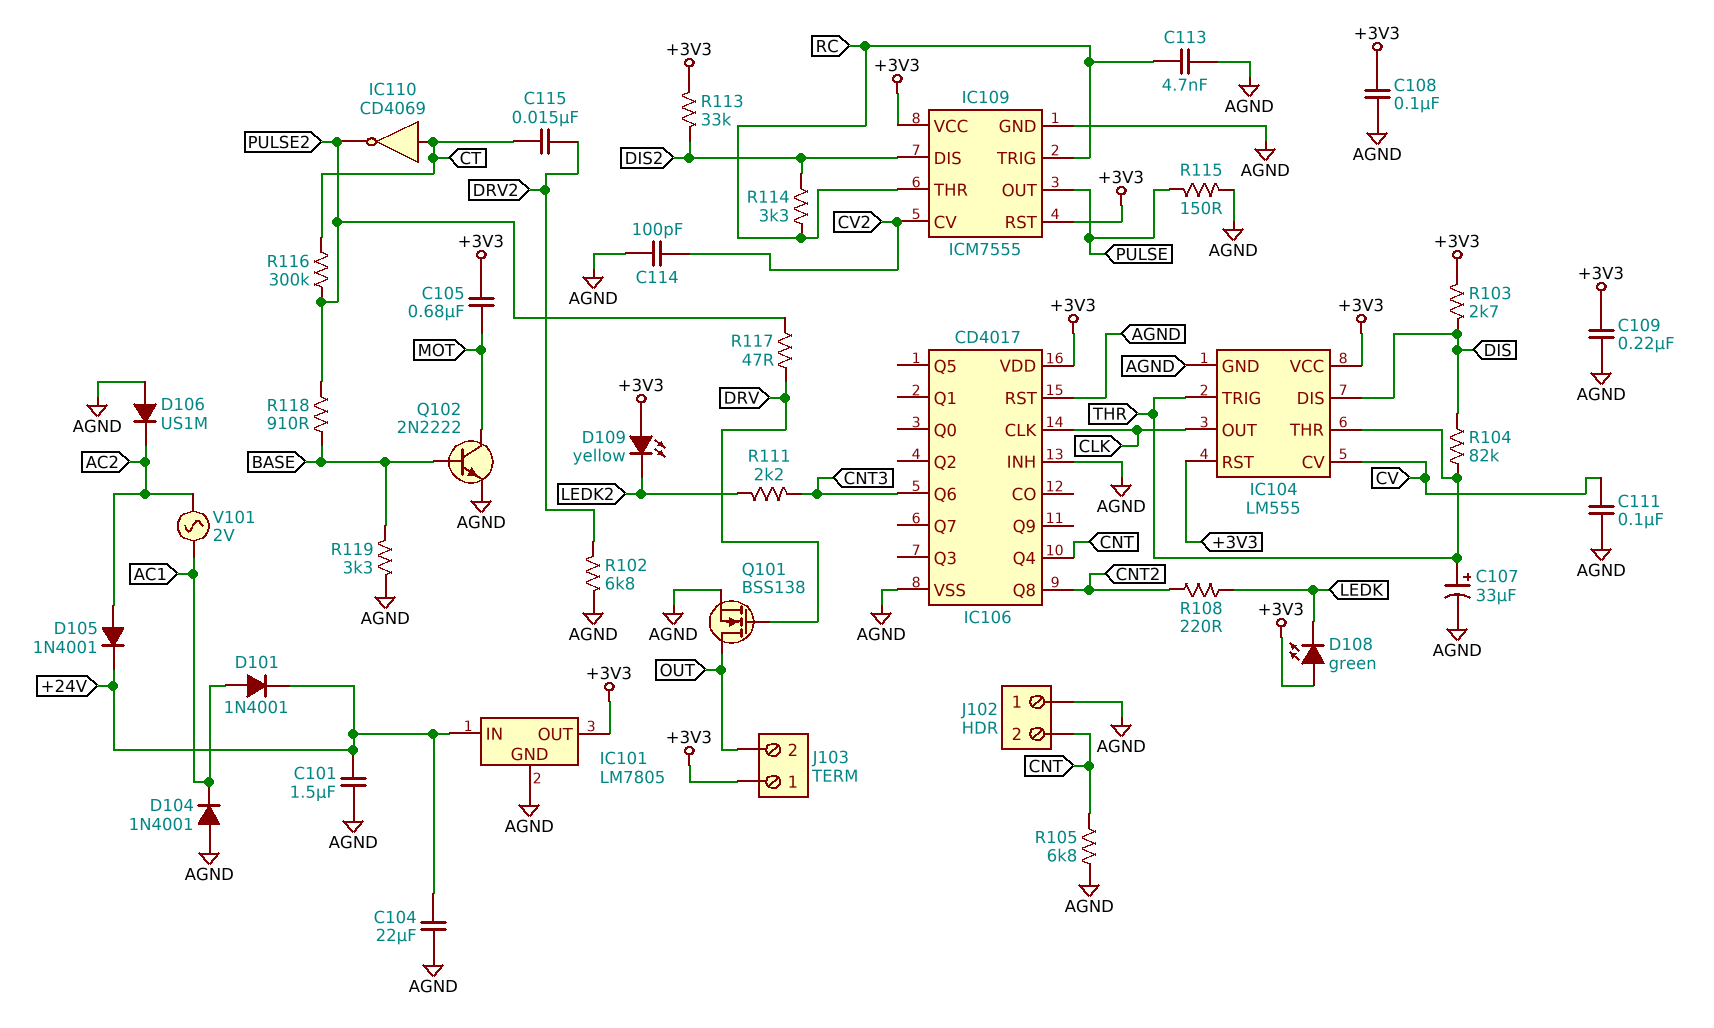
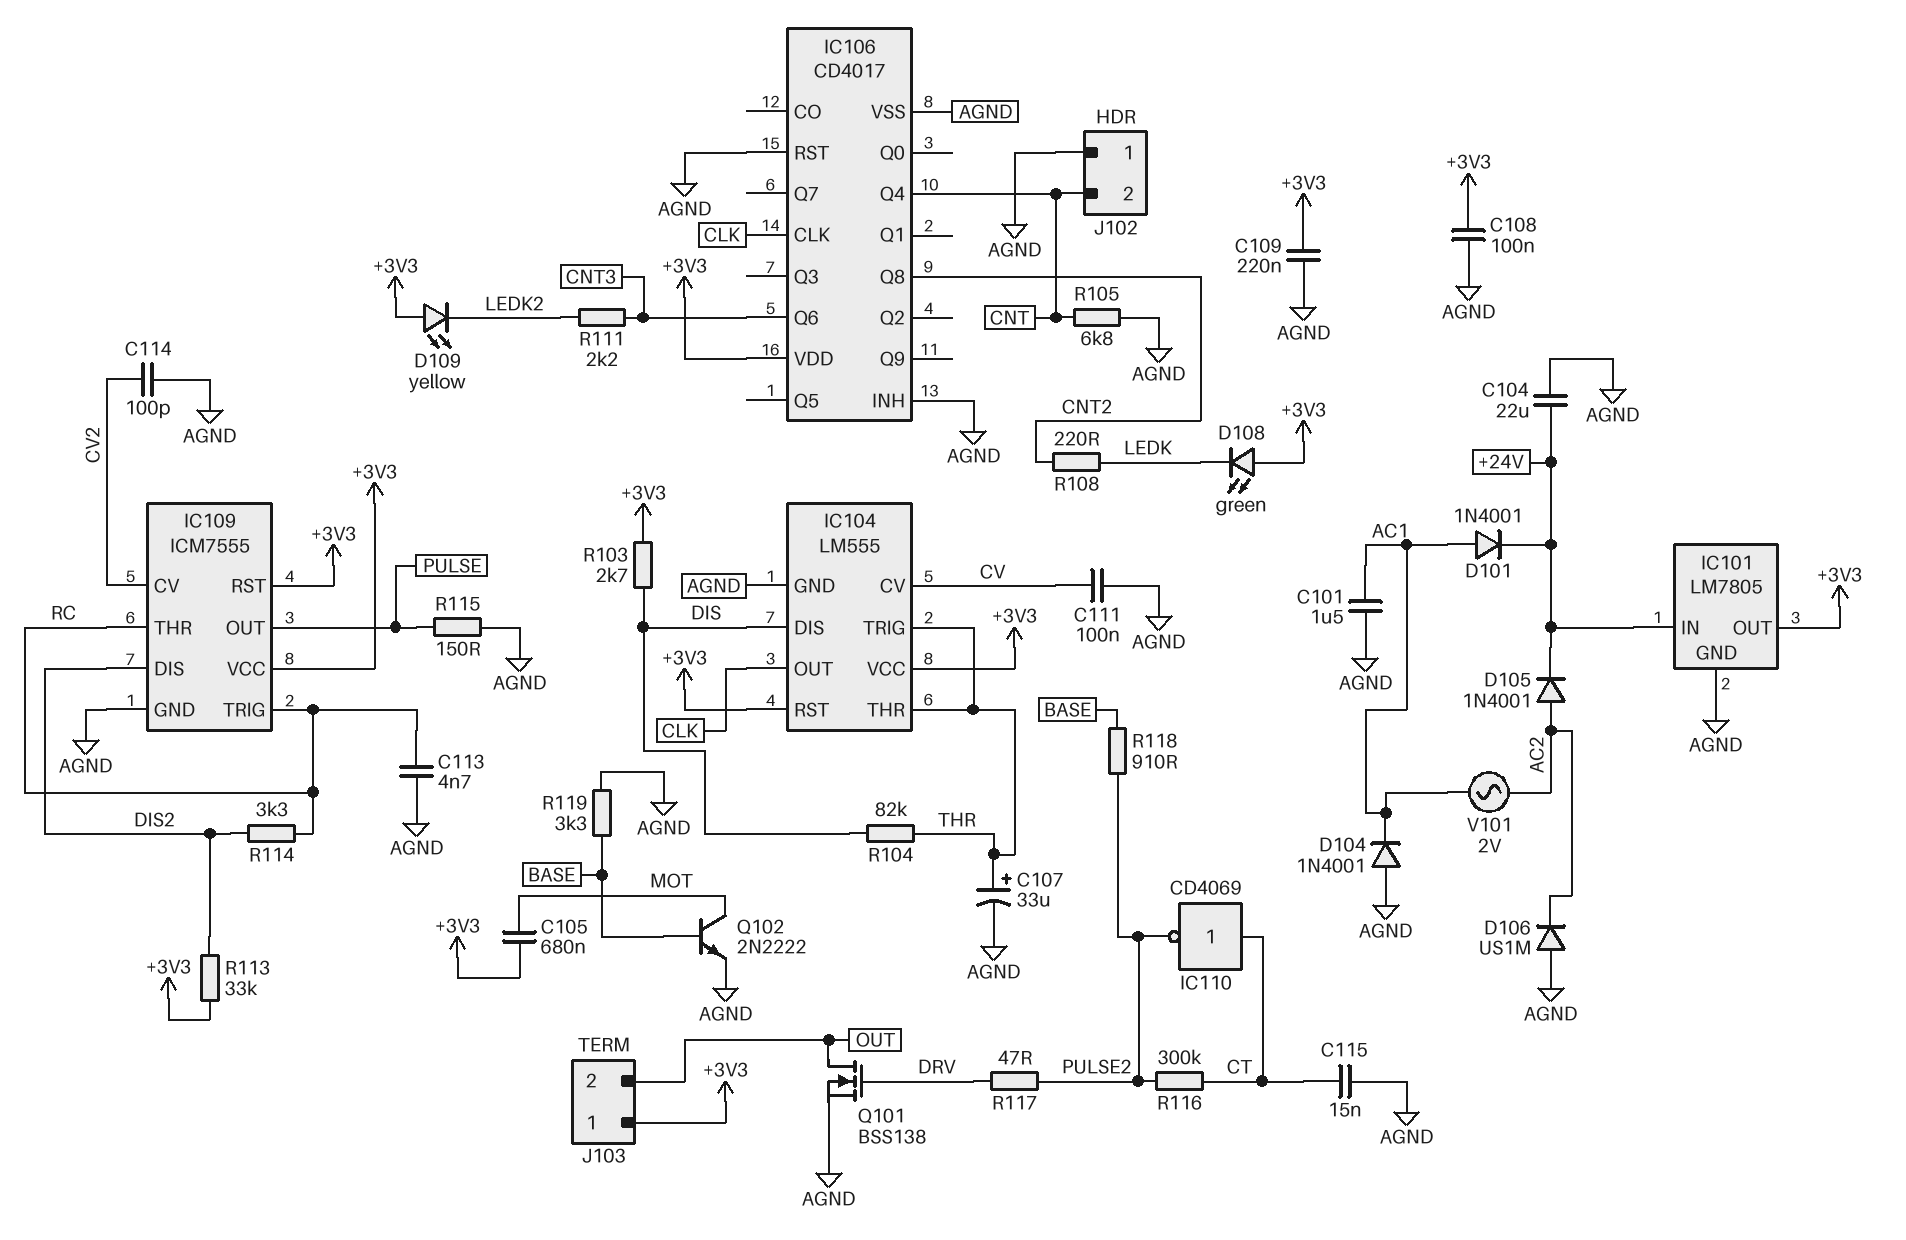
C101: 1.5uF (+24V, AGND) -> 1.5uF (AC1, AGND)
C115: 15nF (CT, DRV2) -> 15nF (AGND, CT)
R102: 6.8k (AGND, DRV2) -> none

